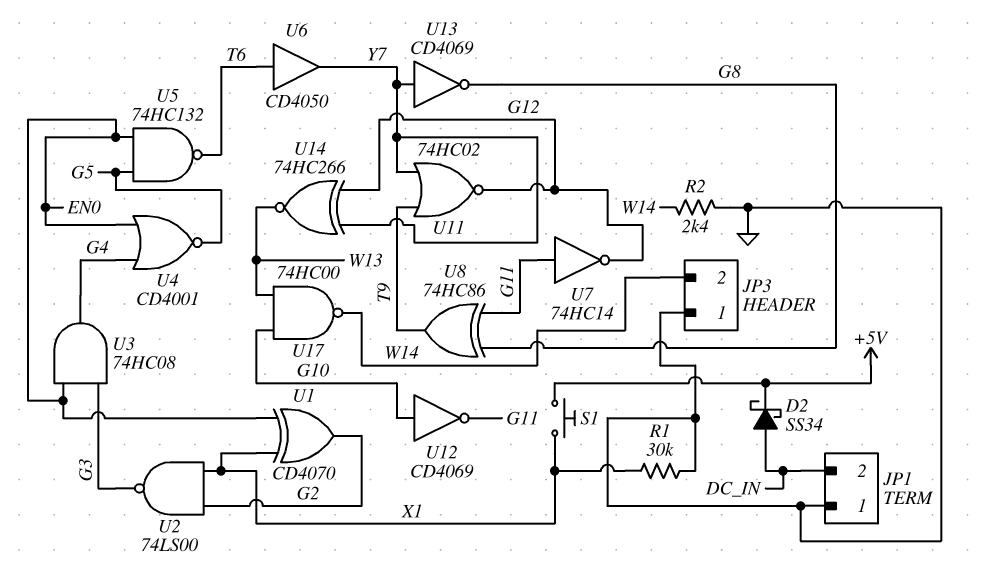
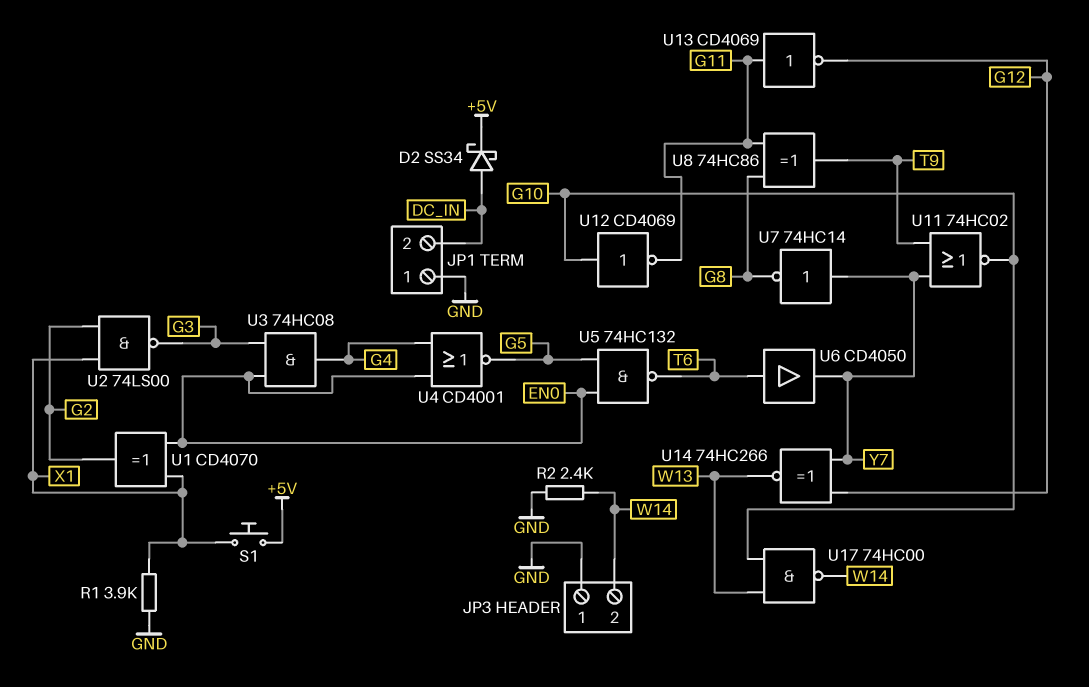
R1: 30k (GND, X1) -> 3.9k (GND, X1)
U7: NOT 74HC14 (in G11, out G12) -> NOT 74HC14 (in Y7, out G8)
U11: NOR 74HC02 (in T9, in Y7, out G12) -> NOR 74HC02 (in T9, in Y7, out G10)
U13: NOT CD4069 (in Y7, out G8) -> NOT CD4069 (in G11, out G12)

